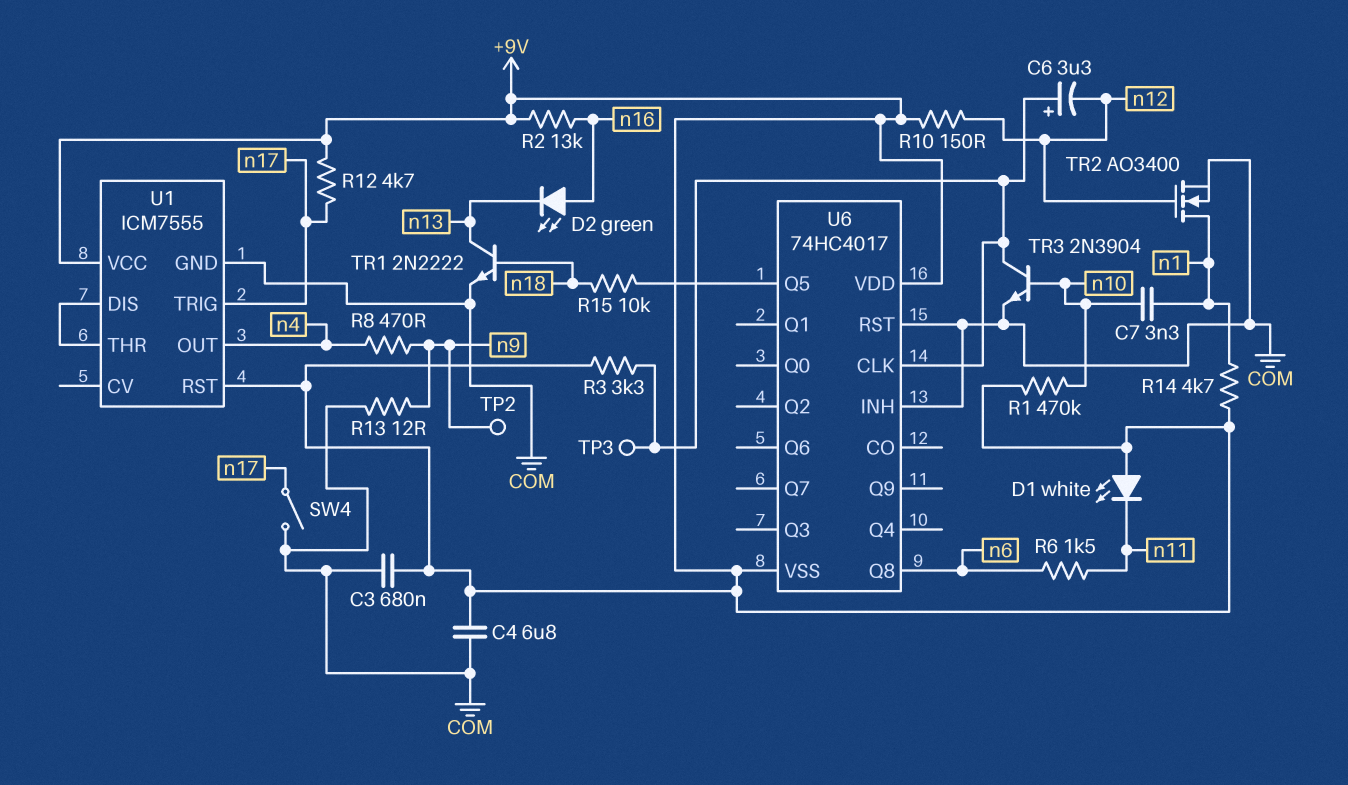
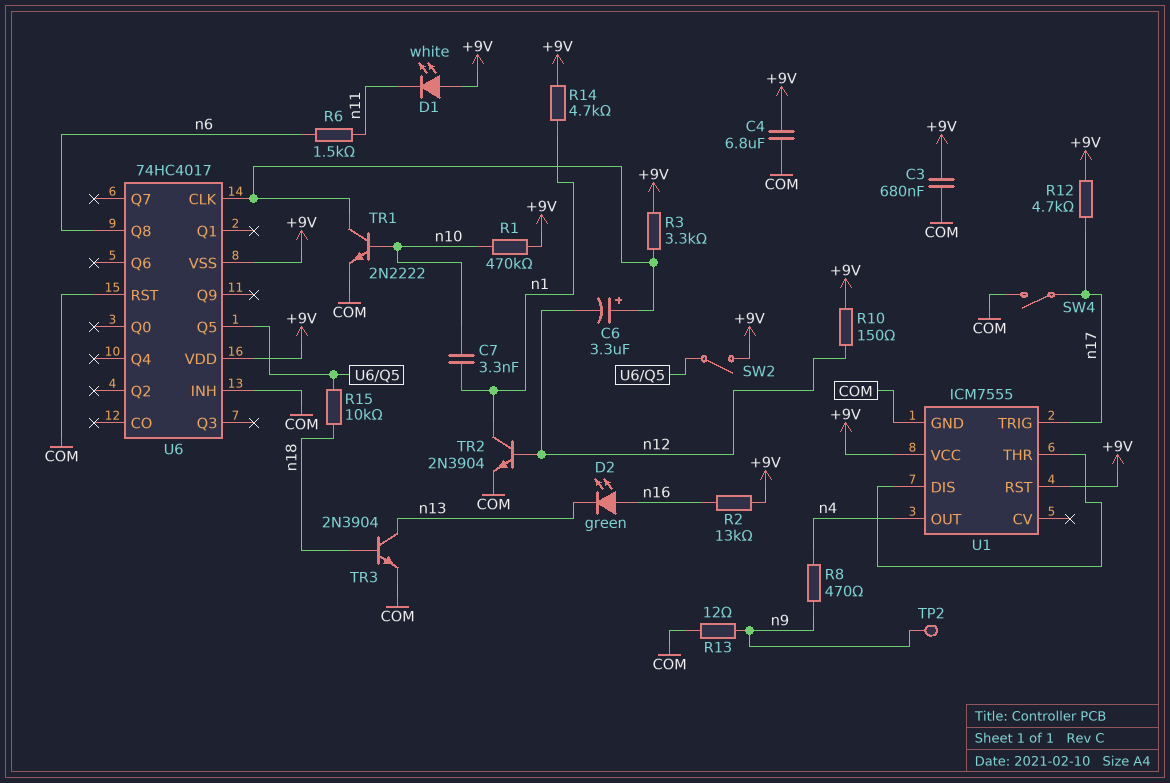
SW2: none -> switch (+9V, U6/Q5)
TP3: test point (U6/CLK) -> none
TR1: NPN 2N2222 (B n18, C n13, E COM) -> NPN 2N2222 (B n10, C U6/CLK, E COM)
TR2: NMOS AO3400 (G n12, D n1, S COM) -> NPN 2N3904 (B n12, C n1, E COM)
TR3: NPN 2N3904 (B n10, C U6/CLK, E COM) -> NPN 2N3904 (B n18, C n13, E COM)

